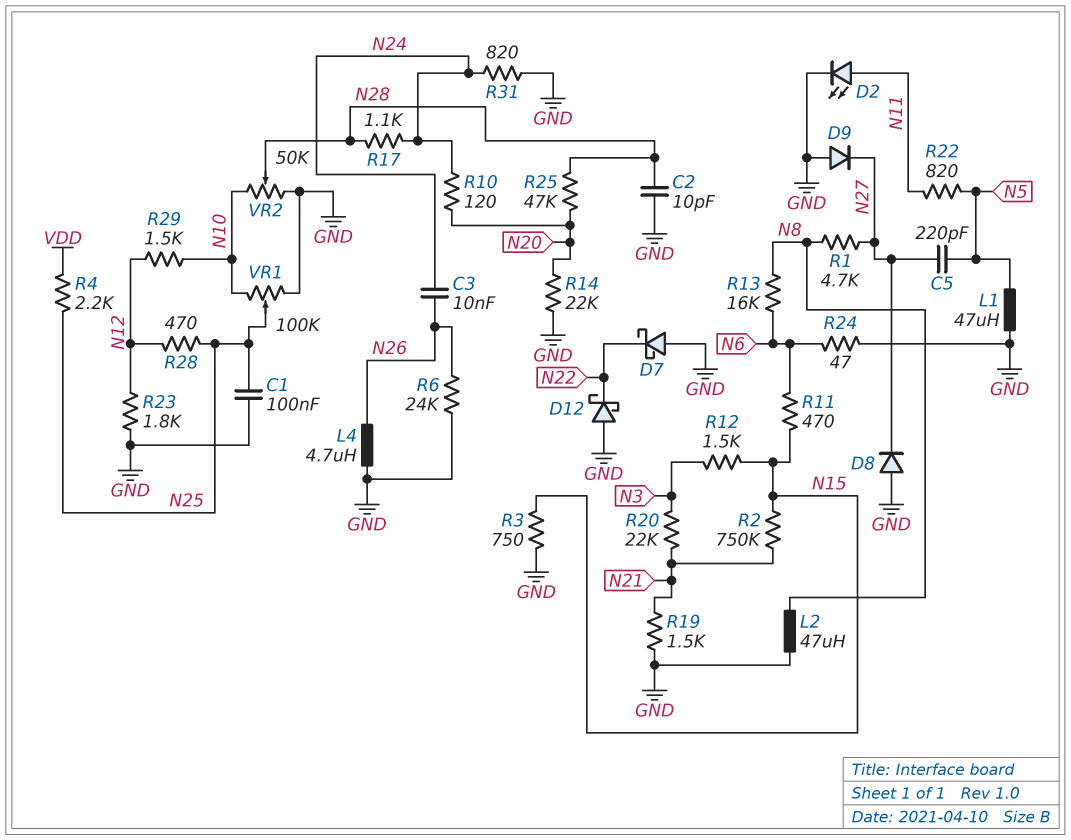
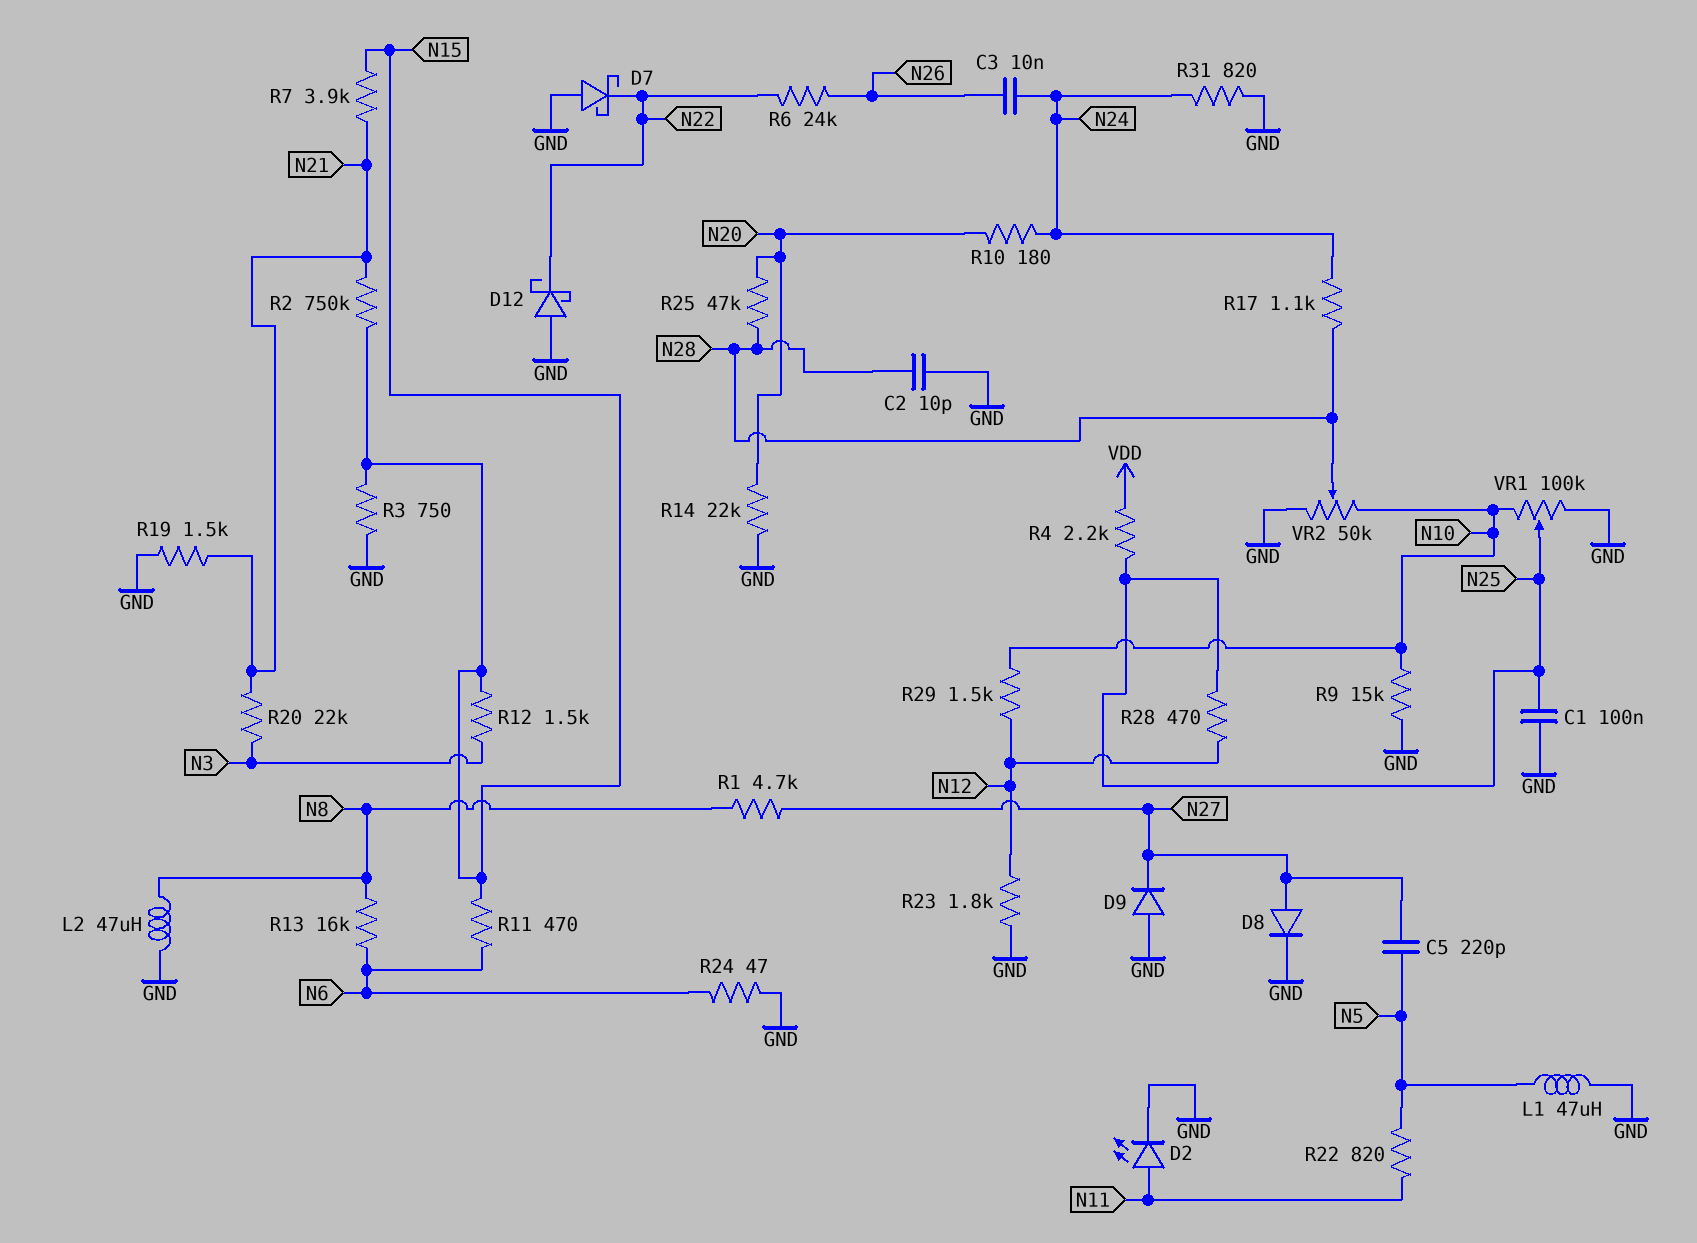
D8: diode (A GND, K N27) -> diode (A N27, K GND)
L4: 4.7uH (GND, N26) -> none
R6: 24k (GND, N26) -> 24k (N22, N26)
R7: none -> 3.9k (N15, N21)
R9: none -> 15k (GND, N10)
R10: 120 (N20, N24) -> 180 (N20, N24)

